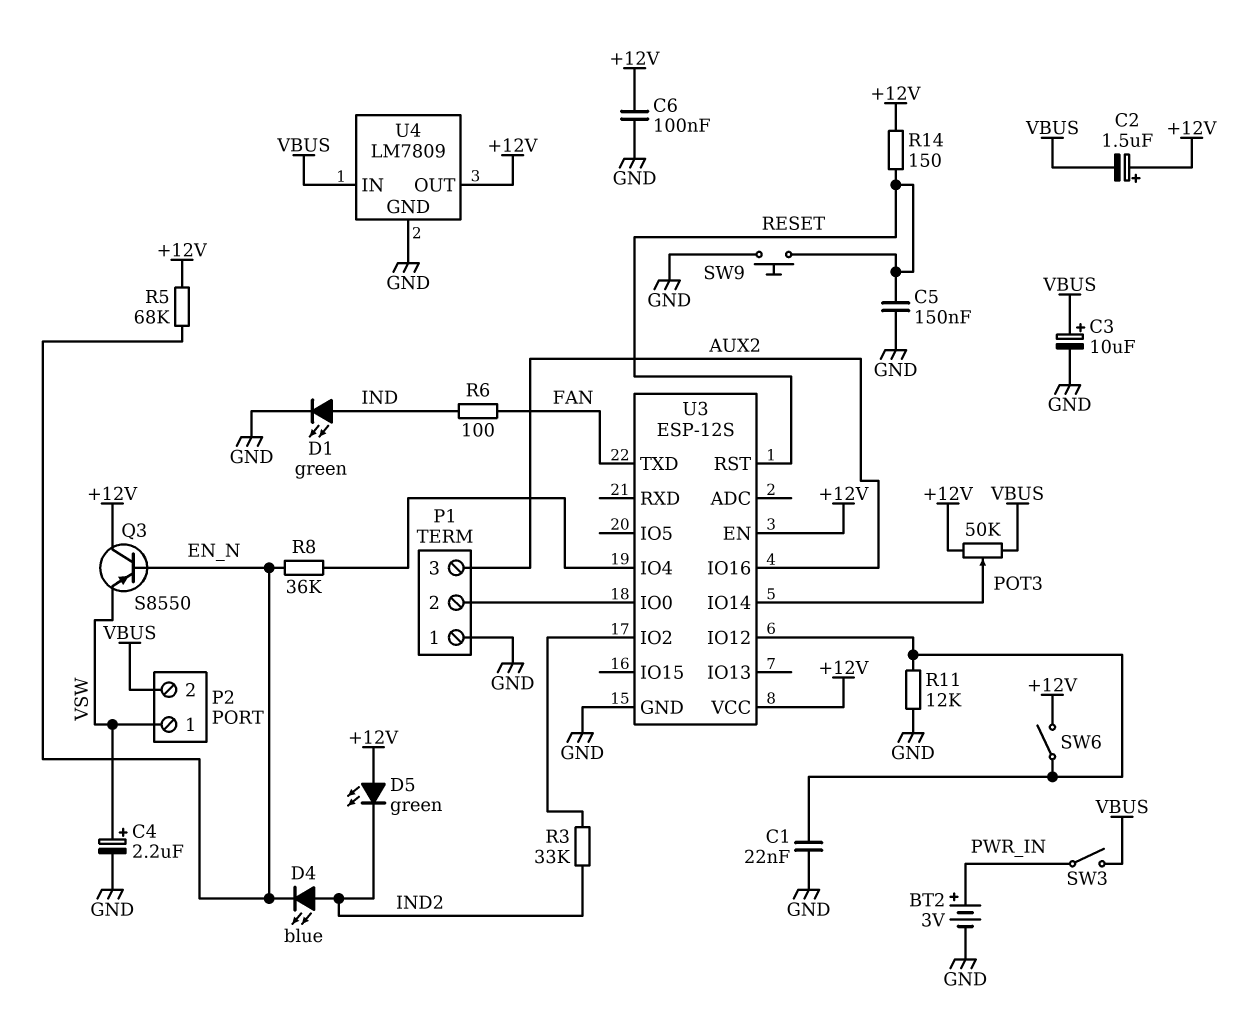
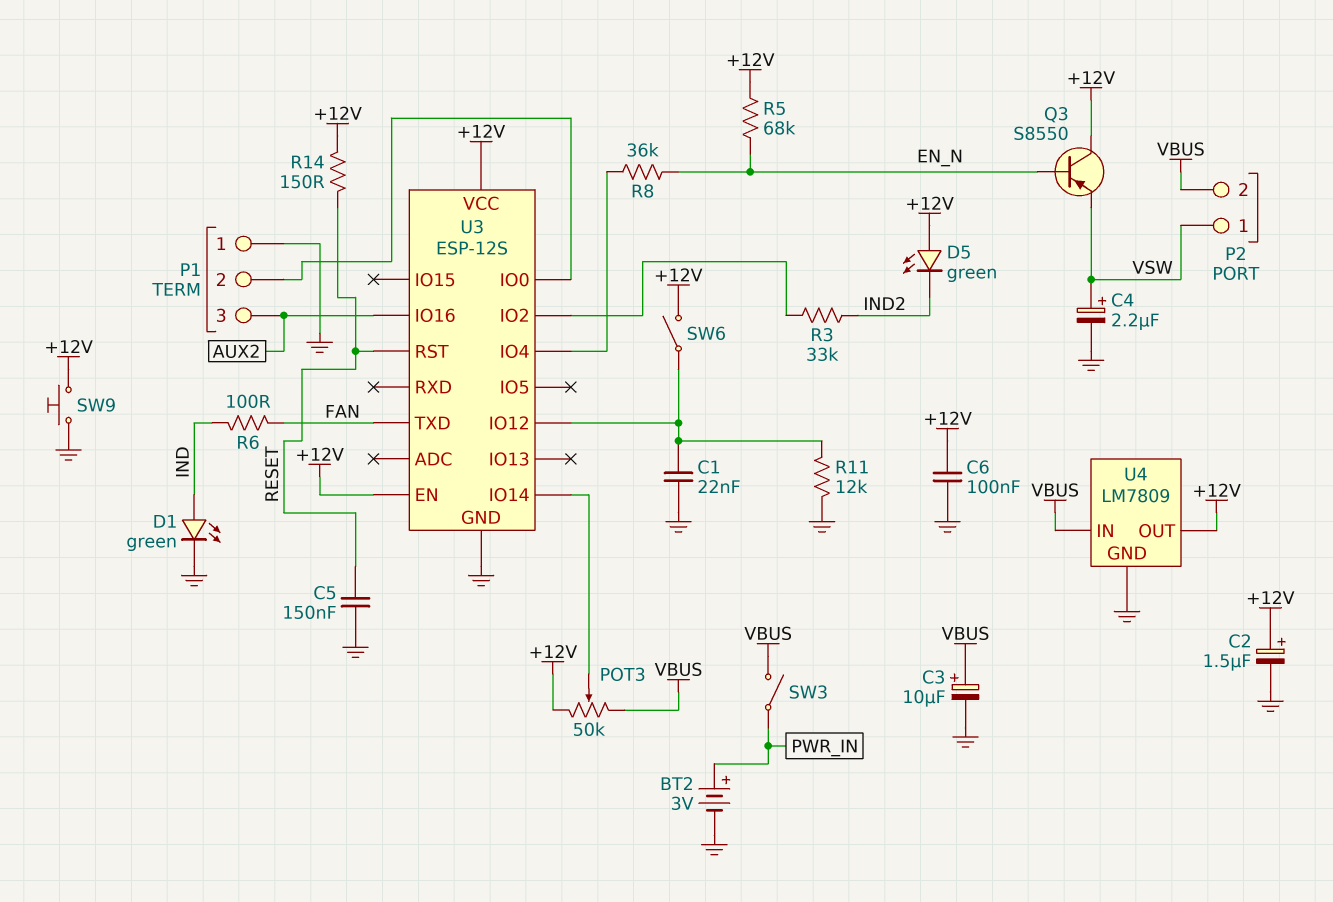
C2: 1.5uF (plus +12V, minus VBUS) -> 1.5uF (plus +12V, minus GND)
D4: LED blue (A IND2, K EN_N) -> none
SW9: button (GND, RESET) -> button (+12V, GND)

